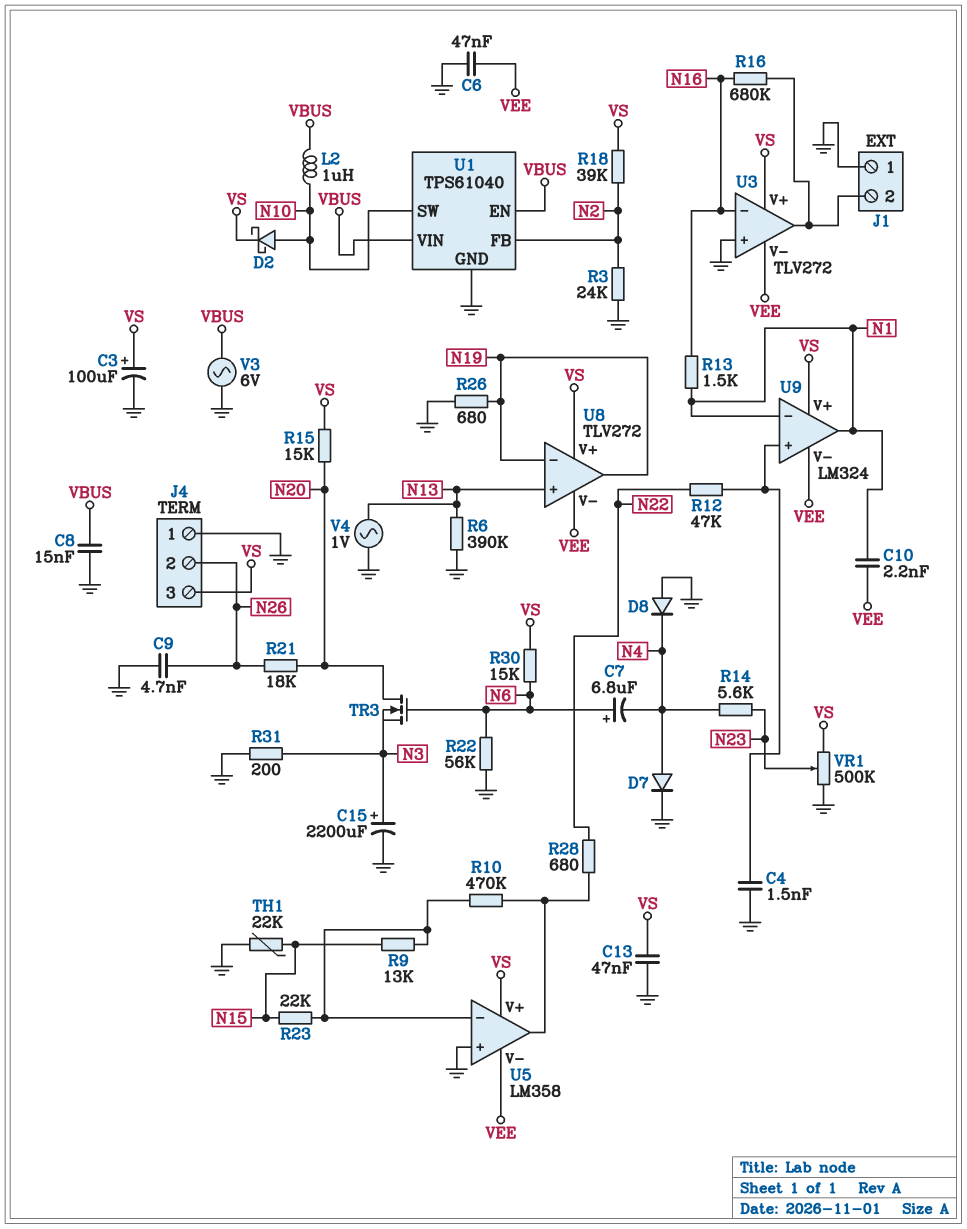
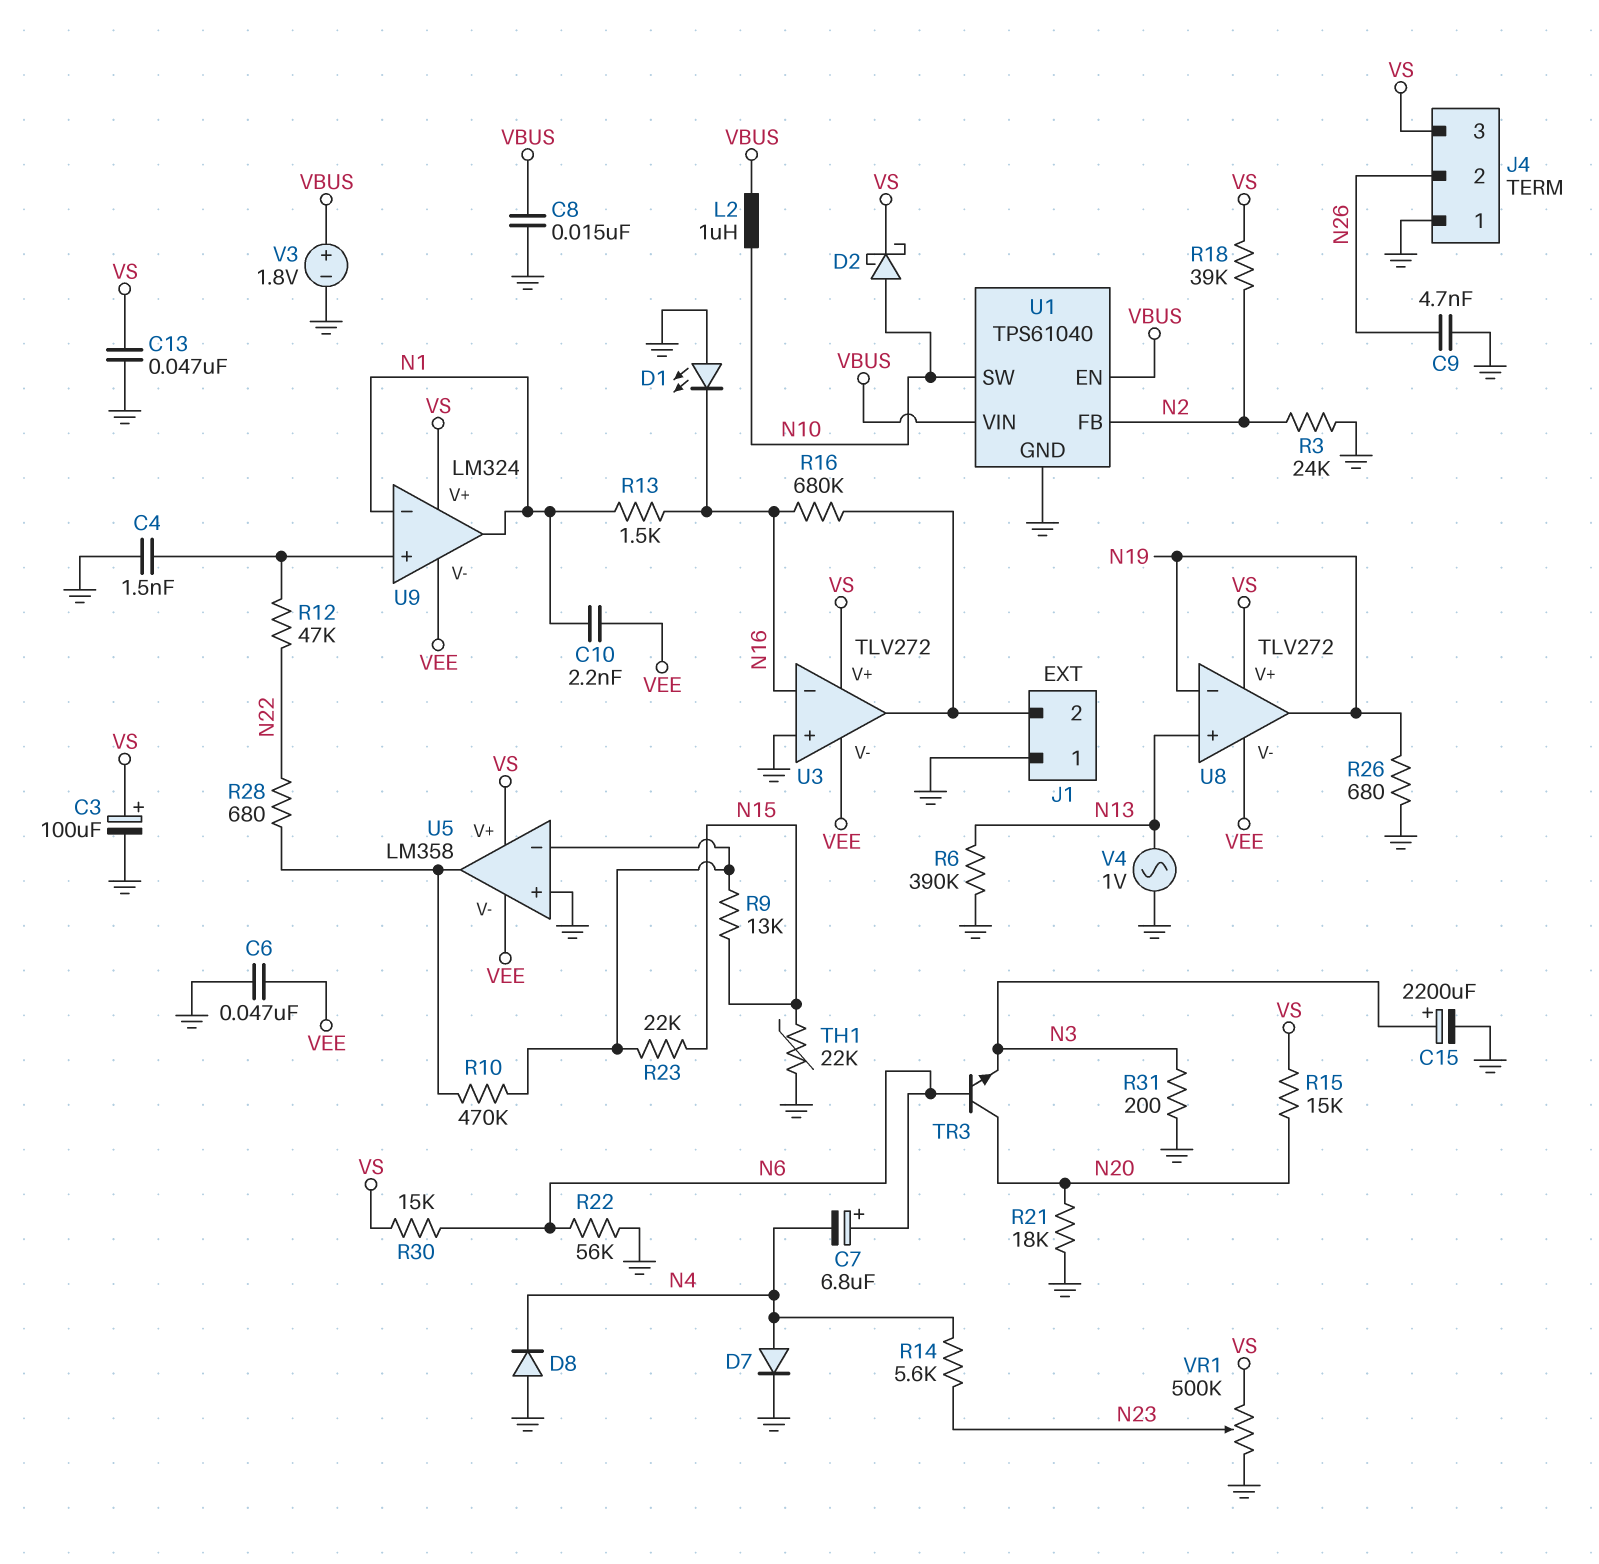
D1: none -> LED (A GND, K N16)
R21: 18k (N20, N26) -> 18k (GND, N20)
TR3: NMOS (G N6, D N20, S N3) -> NPN (B N6, C N20, E N3)
V3: AC 6V (GND, VBUS) -> 1.8V (plus VBUS, minus GND)

